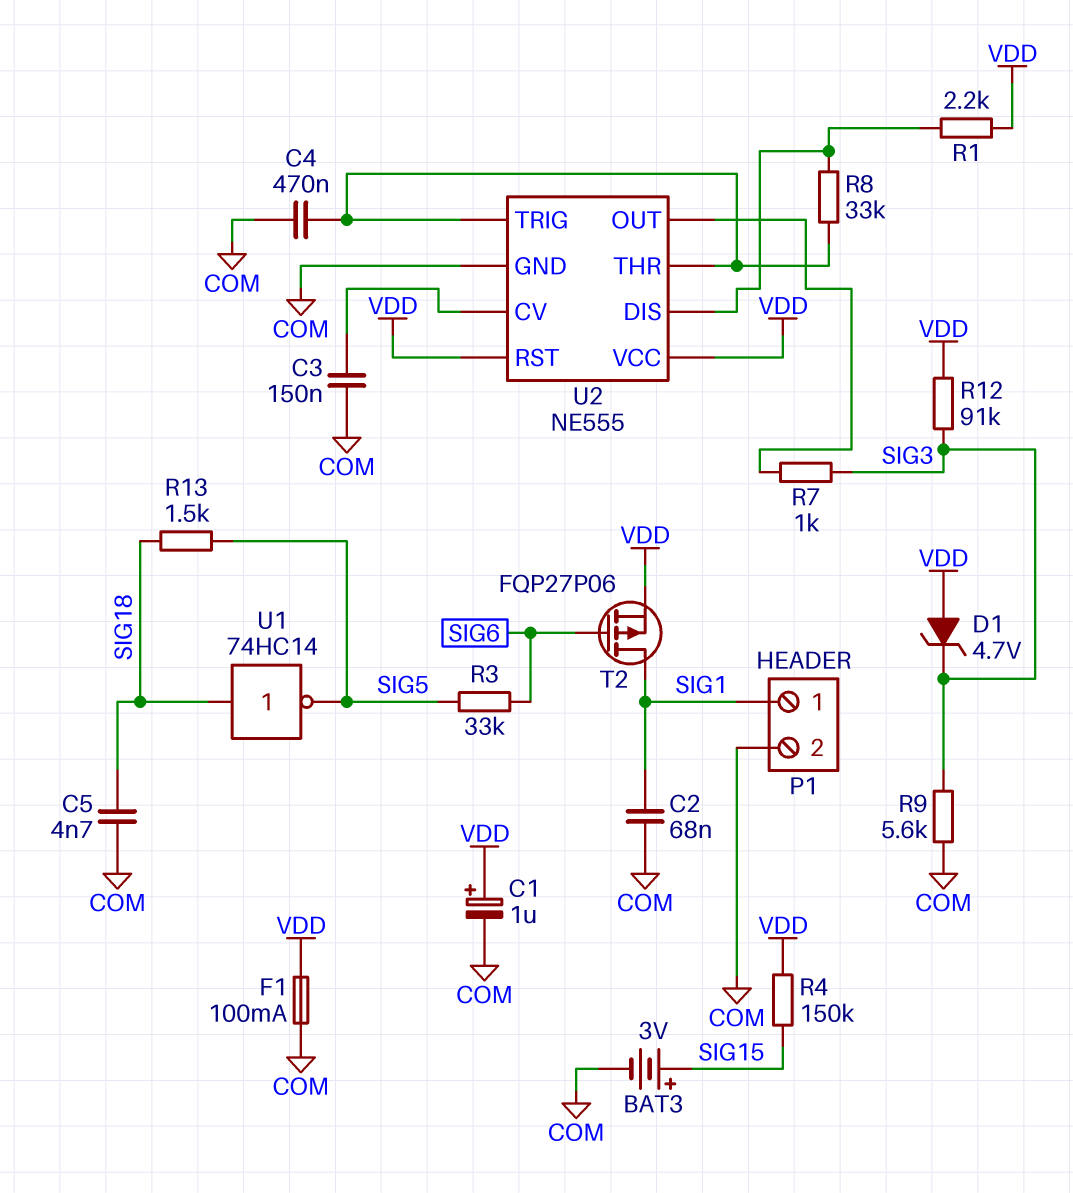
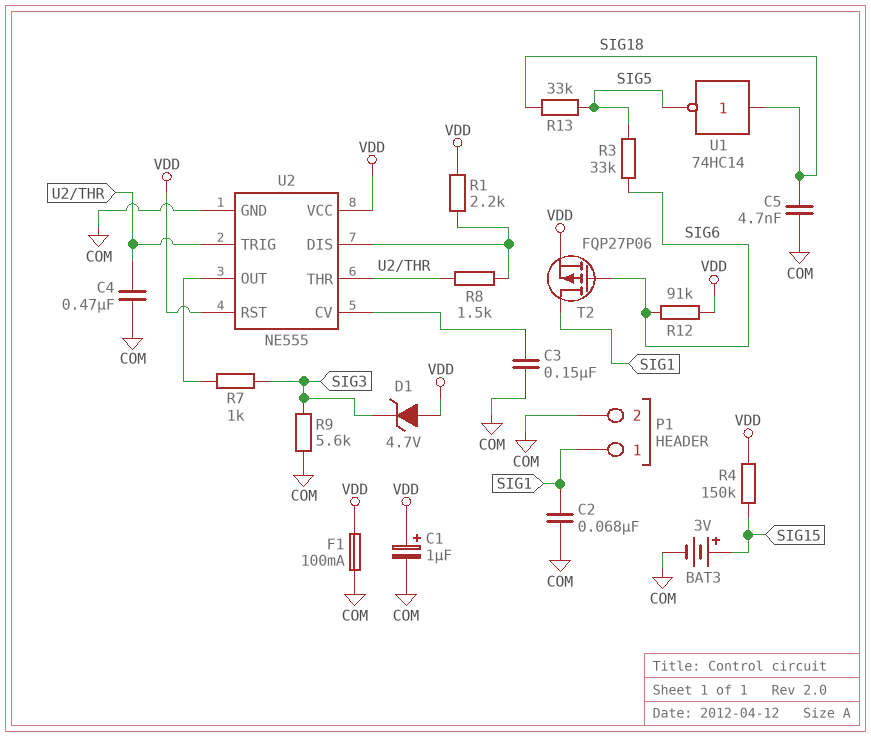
R8: 33k (U2/DIS, U2/THR) -> 1.5k (U2/DIS, U2/THR)
R12: 91k (SIG3, VDD) -> 91k (SIG6, VDD)
R13: 1.5k (SIG5, SIG18) -> 33k (SIG5, SIG18)

